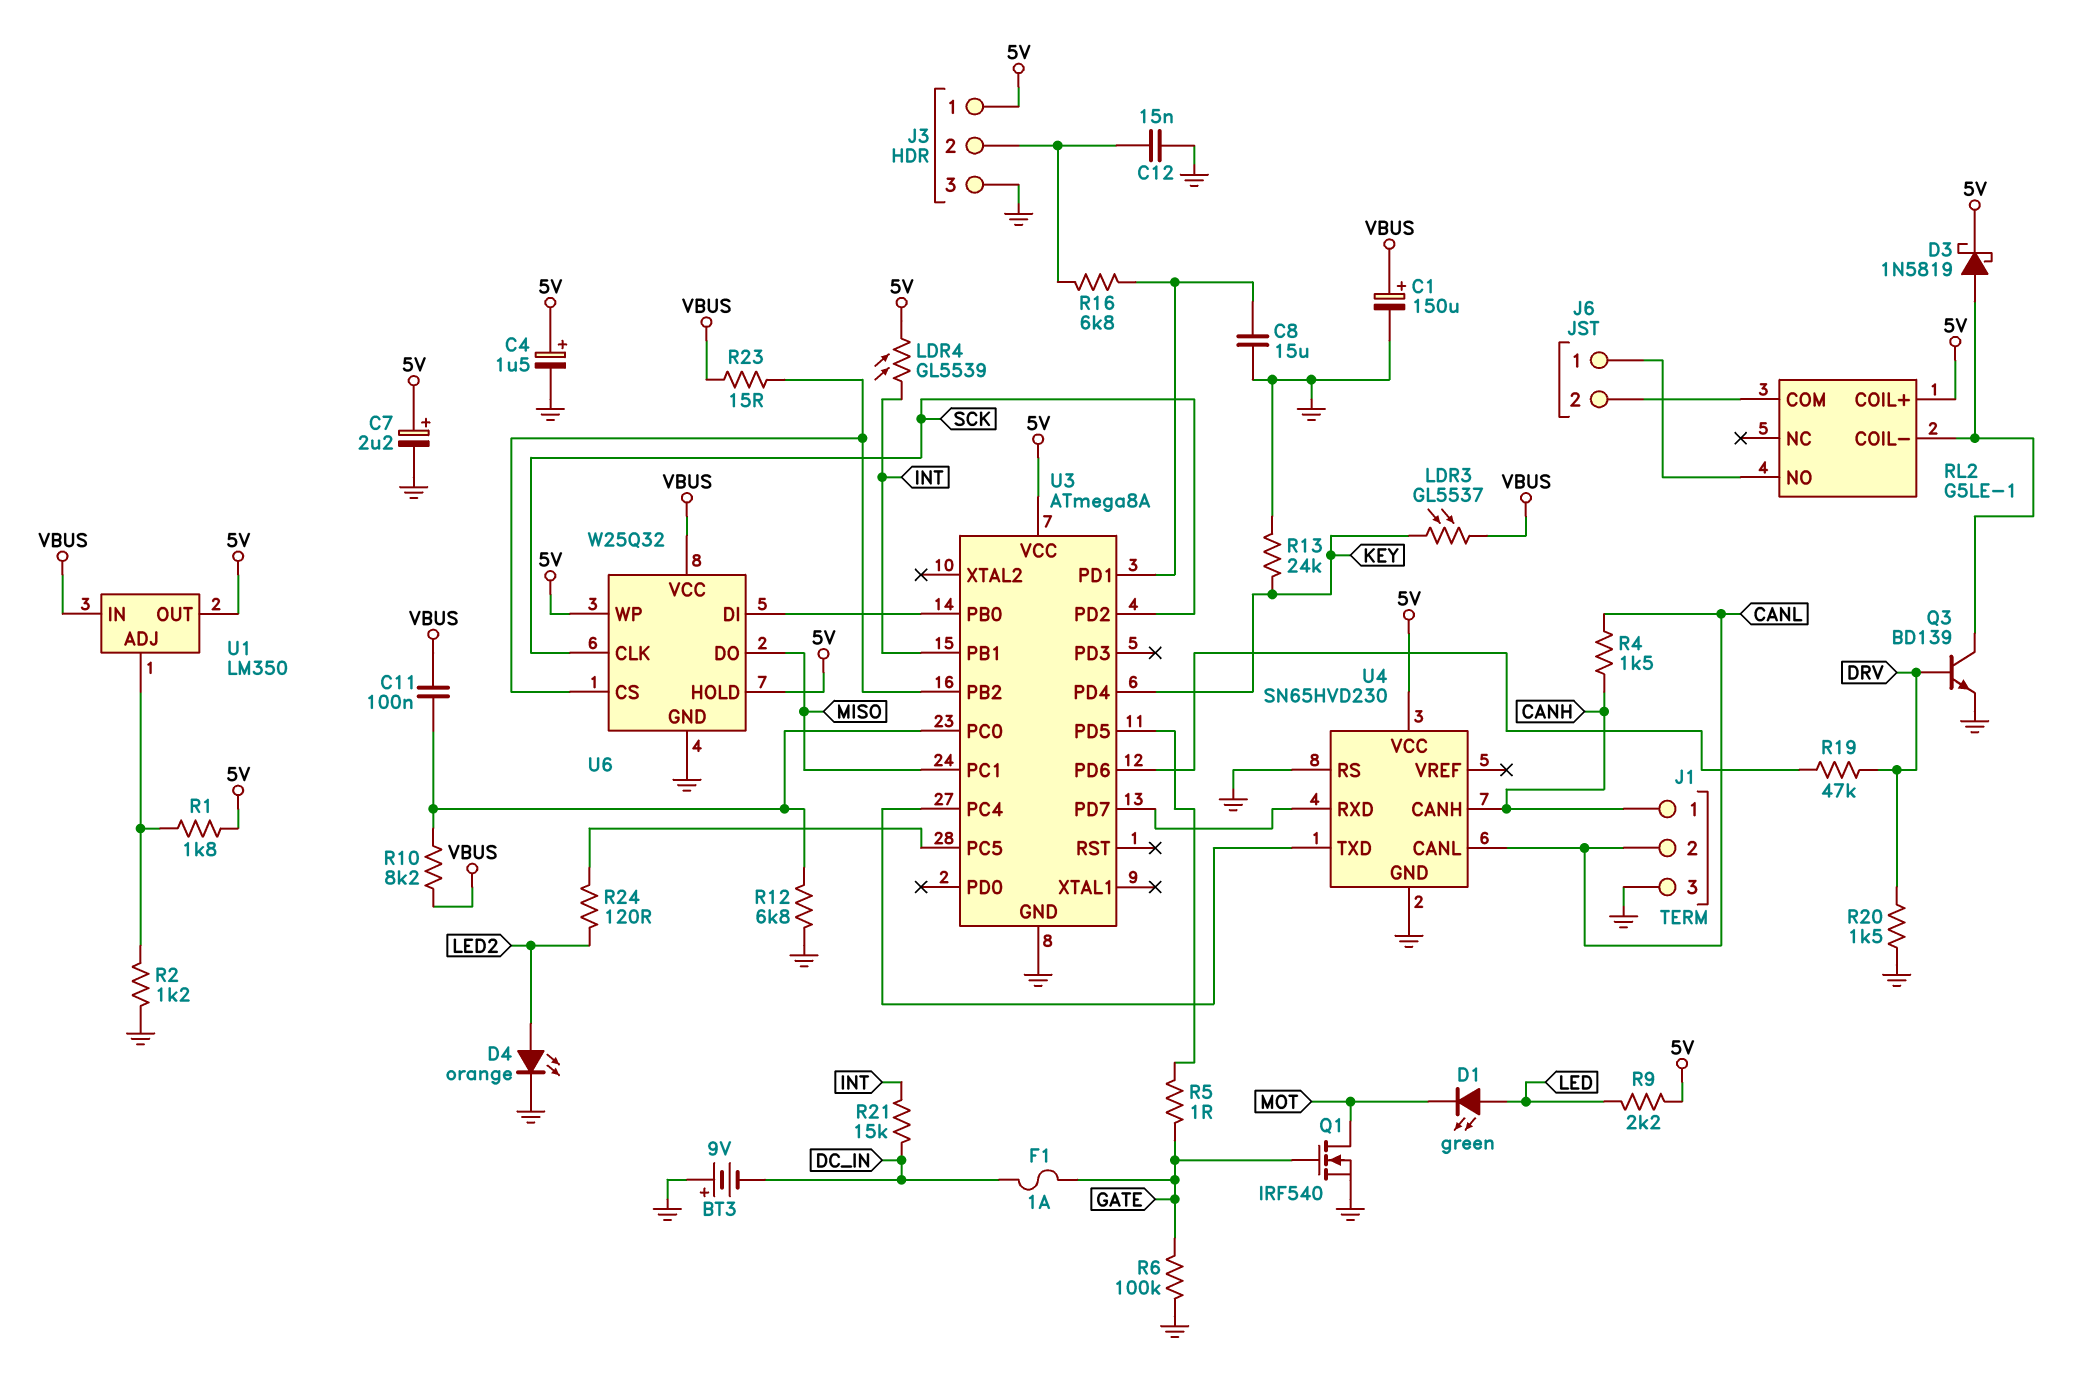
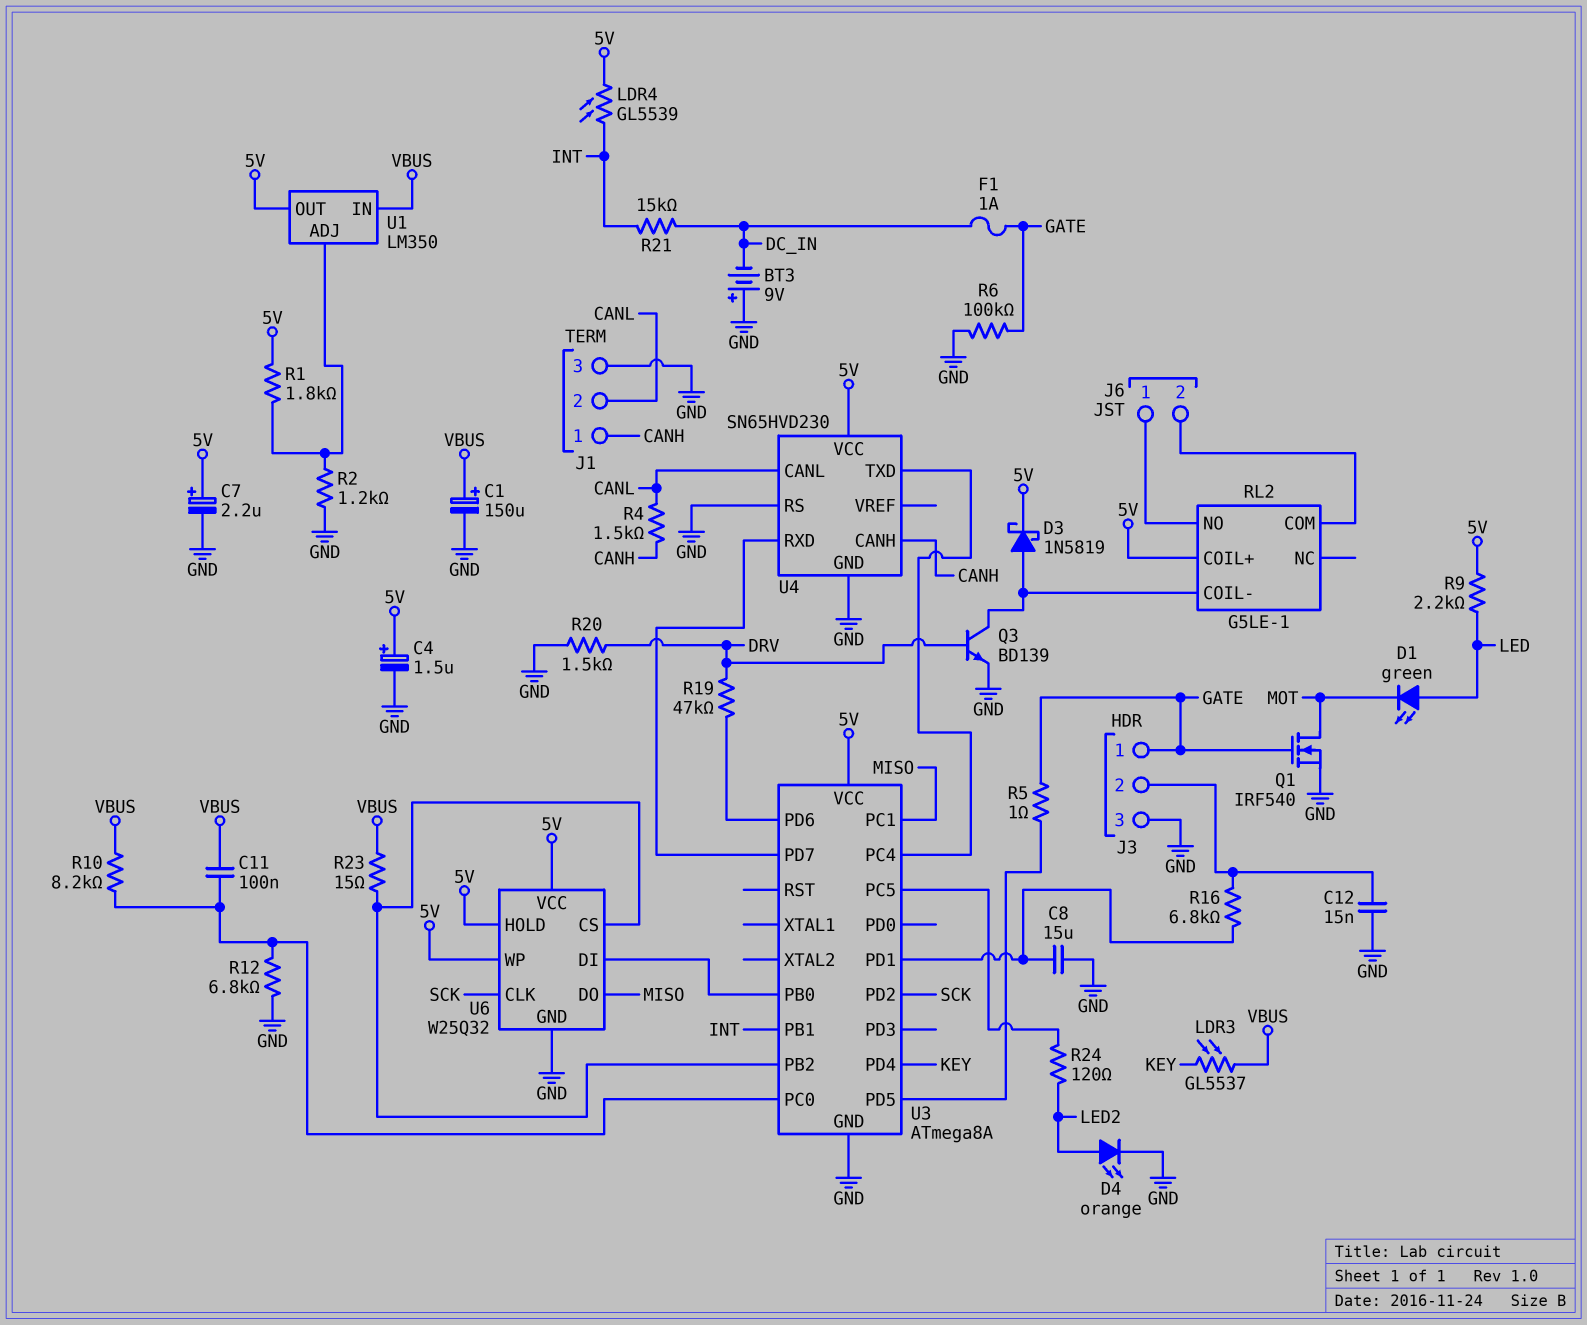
J3 pin 1: 5V -> GATE
R13: 24k (GND, KEY) -> none
U6 pin VCC: VBUS -> 5V

